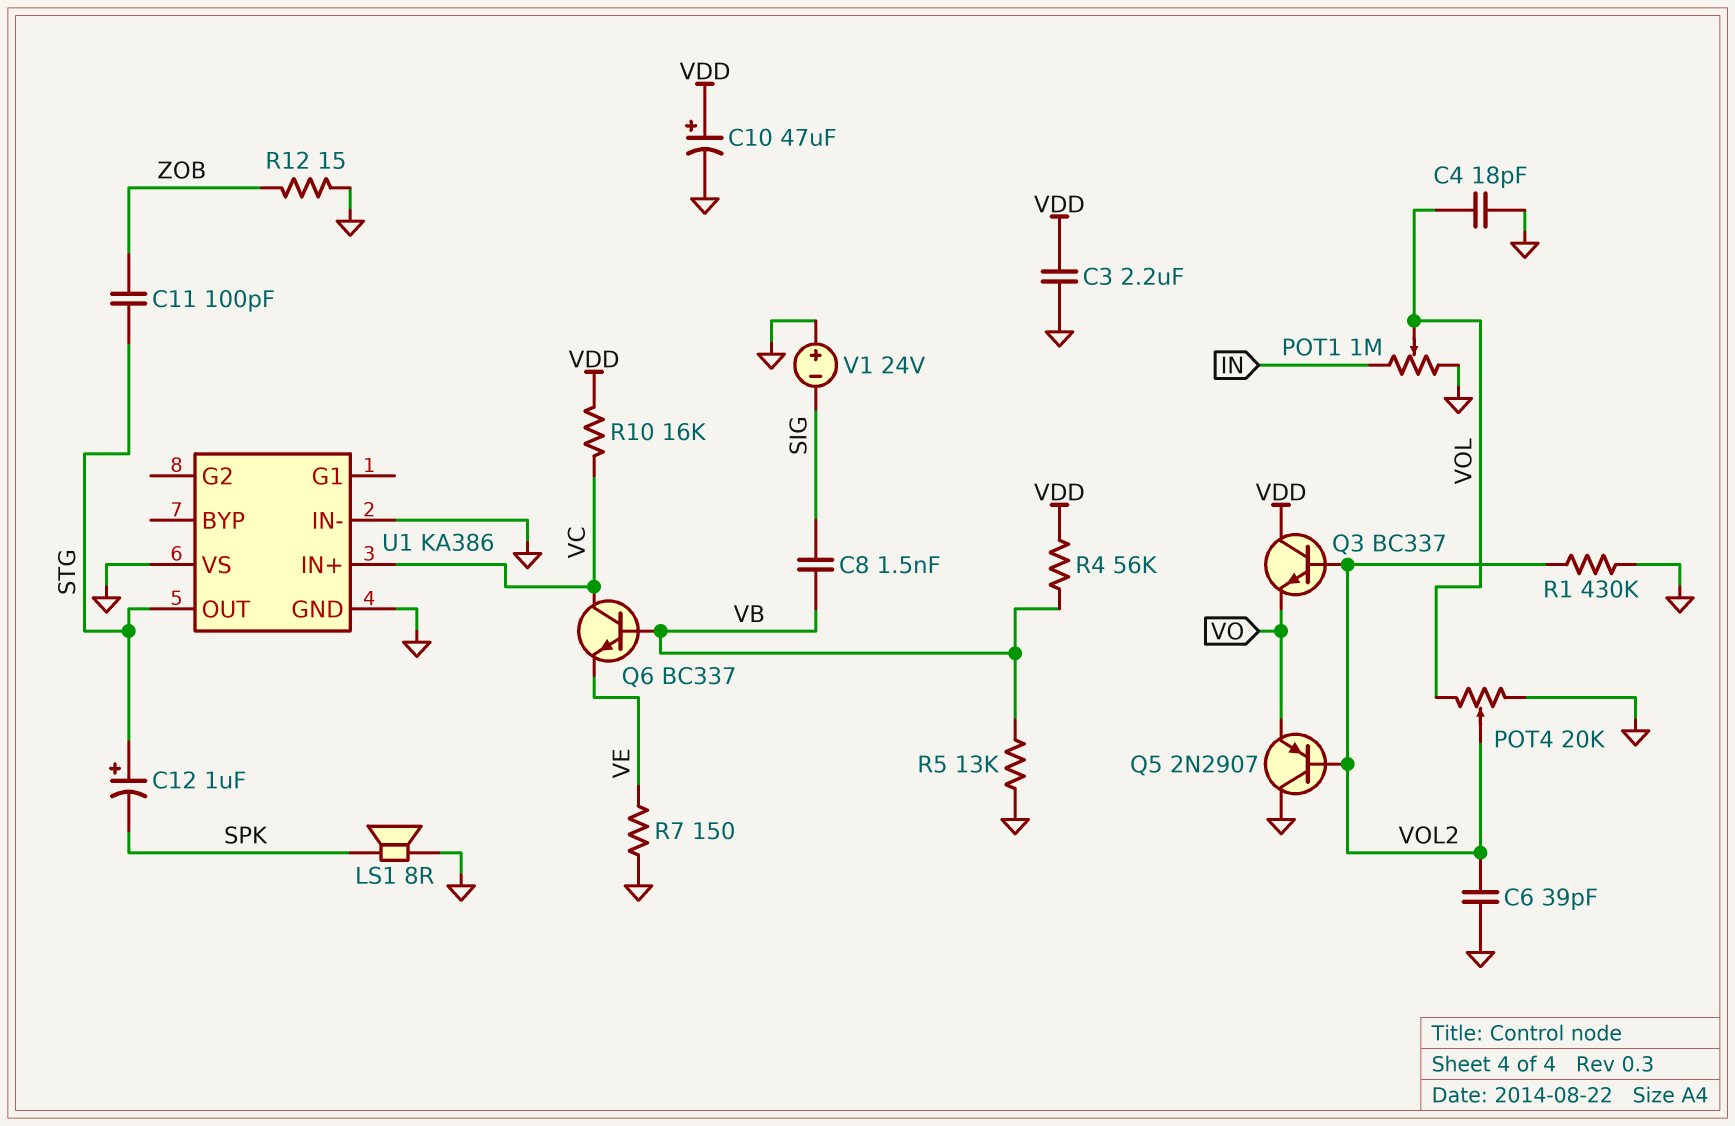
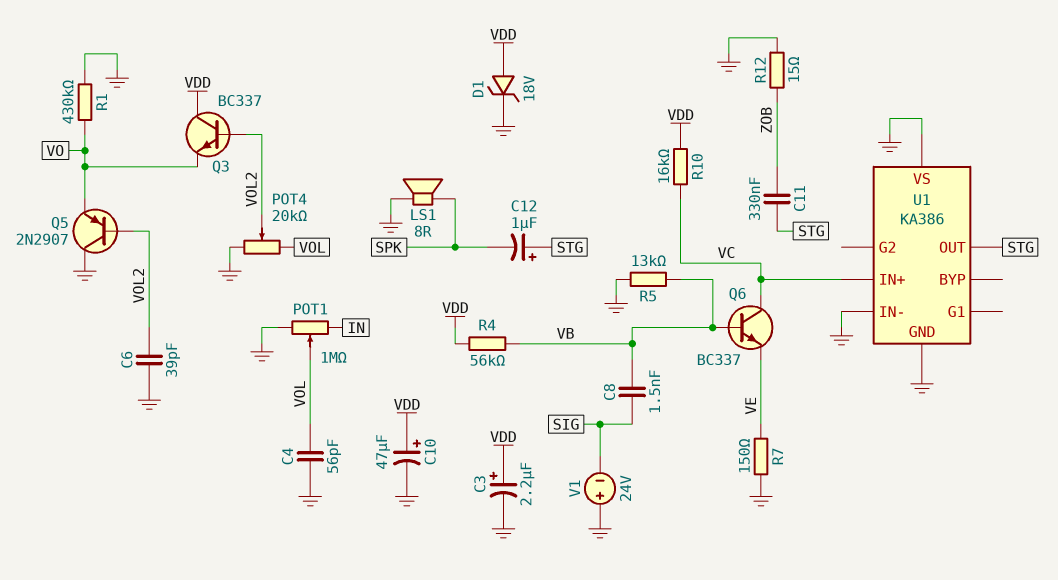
C3: 2.2uF (GND, VDD) -> 2.2uF (plus VDD, minus GND)
C4: 18pF (GND, VOL) -> 56pF (GND, VOL)
C11: 100pF (STG, ZOB) -> 330nF (STG, ZOB)
D1: none -> zener 18V (A VDD, K GND)
R1: 430k (GND, VOL2) -> 430k (GND, VO)

